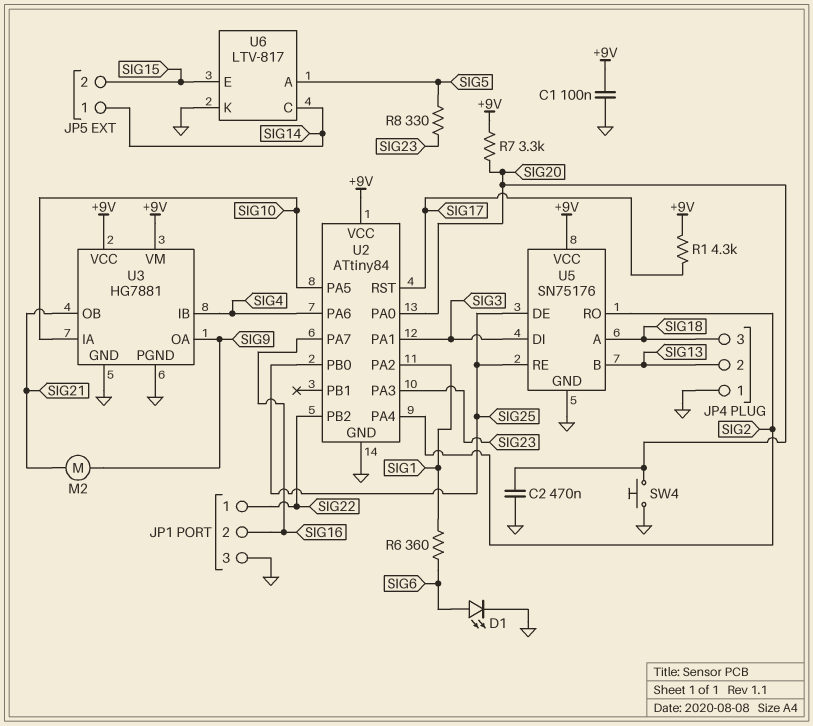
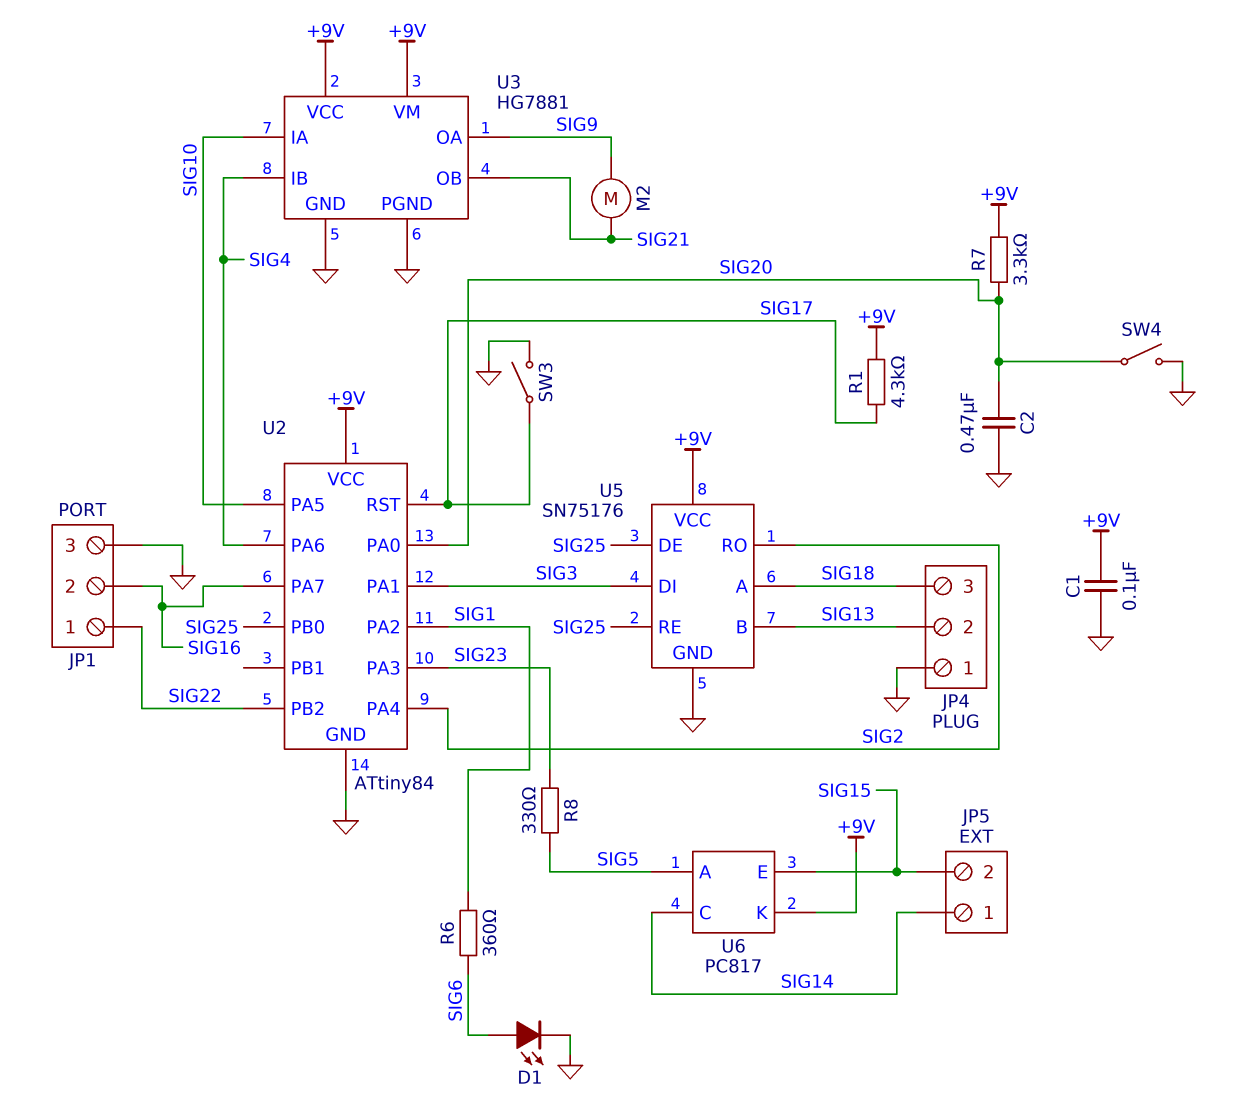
SW3: none -> switch (GND, SIG17)
SW4: button (GND, SIG20) -> switch (GND, SIG20)
U6: LTV-817 -> PC817
U6 pin K: GND -> +9V

